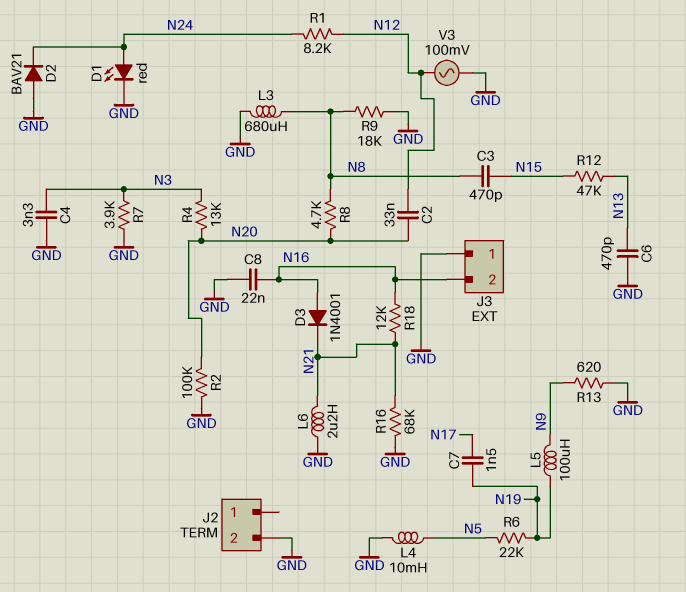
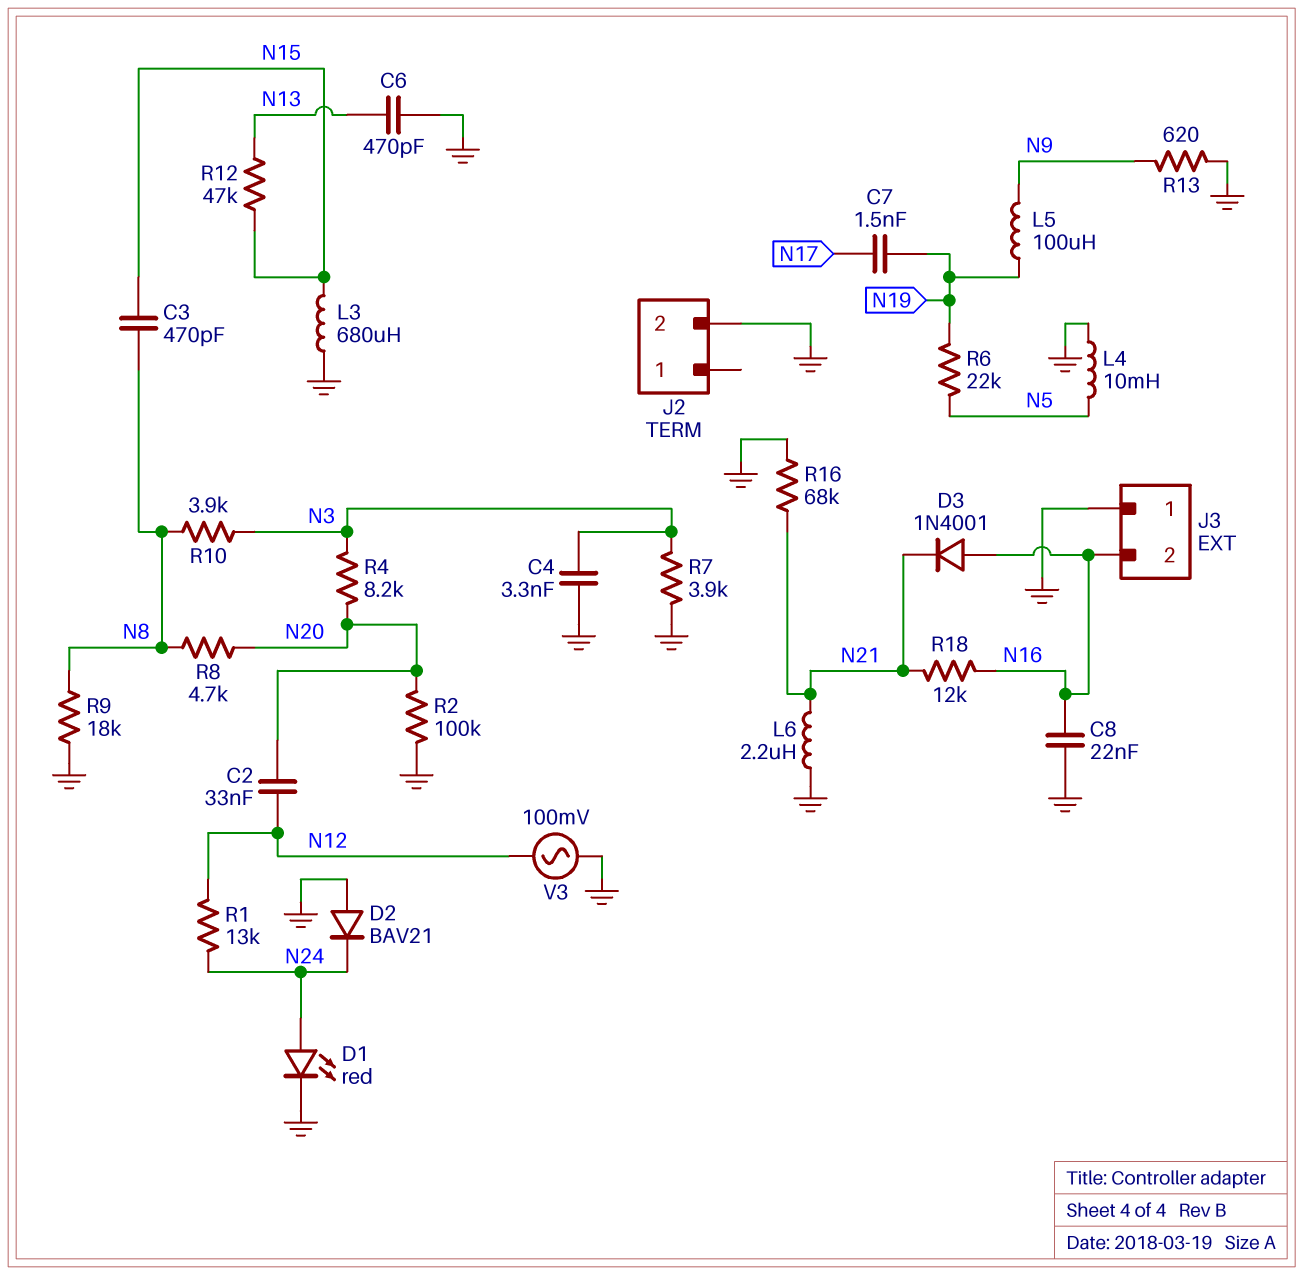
L3: 680uH (GND, N8) -> 680uH (GND, N15)
R1: 8.2k (N12, N24) -> 13k (N12, N24)
R4: 13k (N3, N20) -> 8.2k (N3, N20)
R10: none -> 3.9k (N3, N8)

